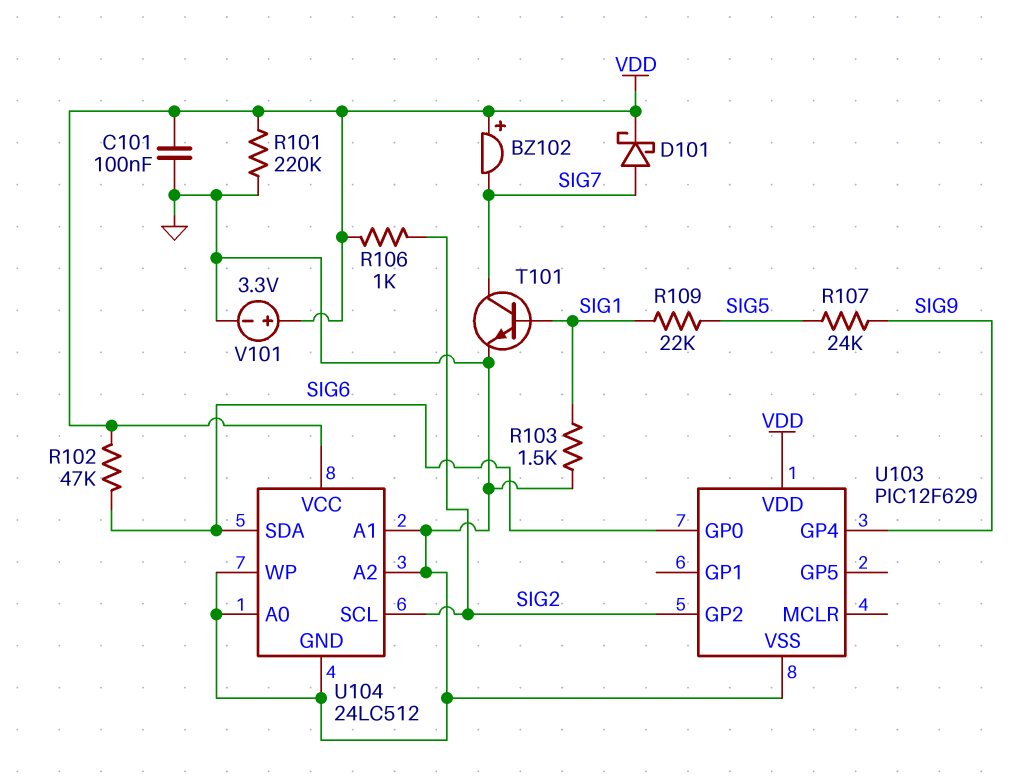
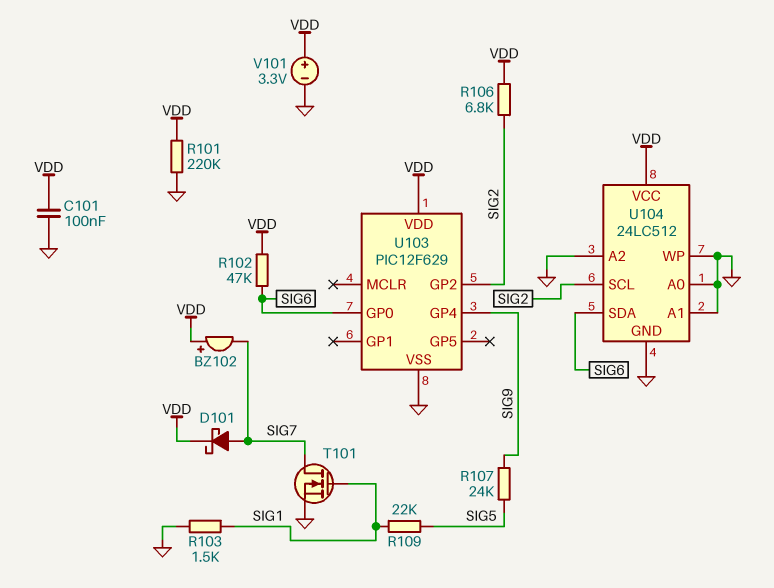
R106: 1k (SIG2, VDD) -> 6.8k (SIG2, VDD)
T101: NPN (B SIG1, C SIG7, E GND) -> NMOS (G SIG1, D SIG7, S GND)

